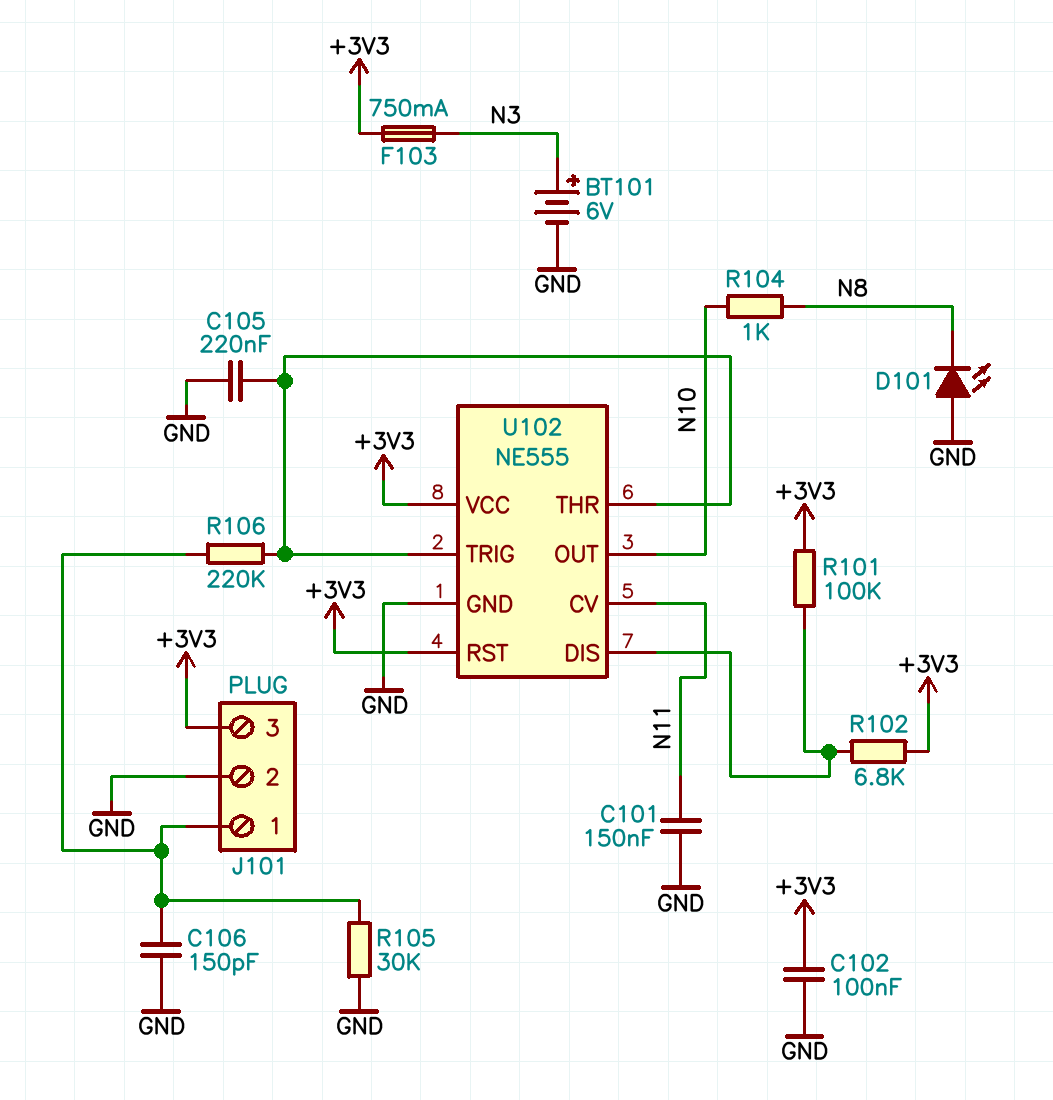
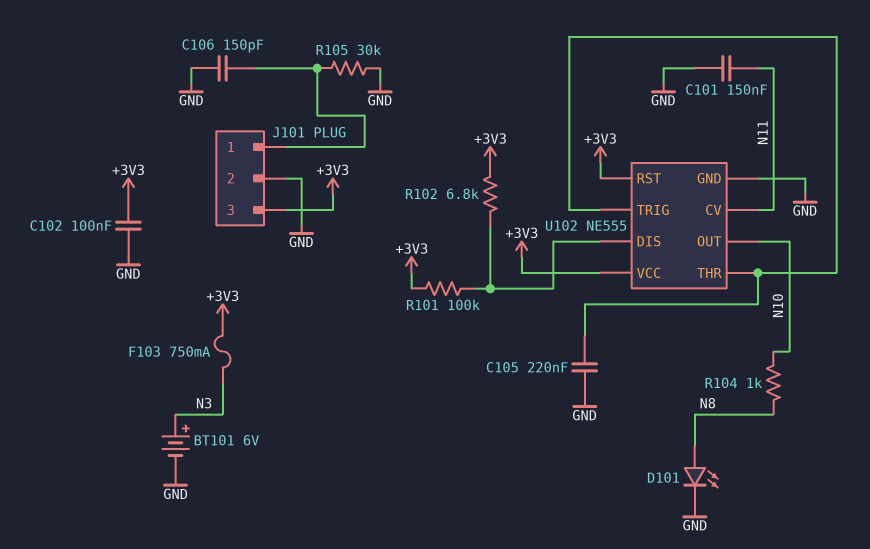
D101: LED (A GND, K N8) -> LED (A N8, K GND)
R106: 220k (J101/1, U102/THR) -> none

